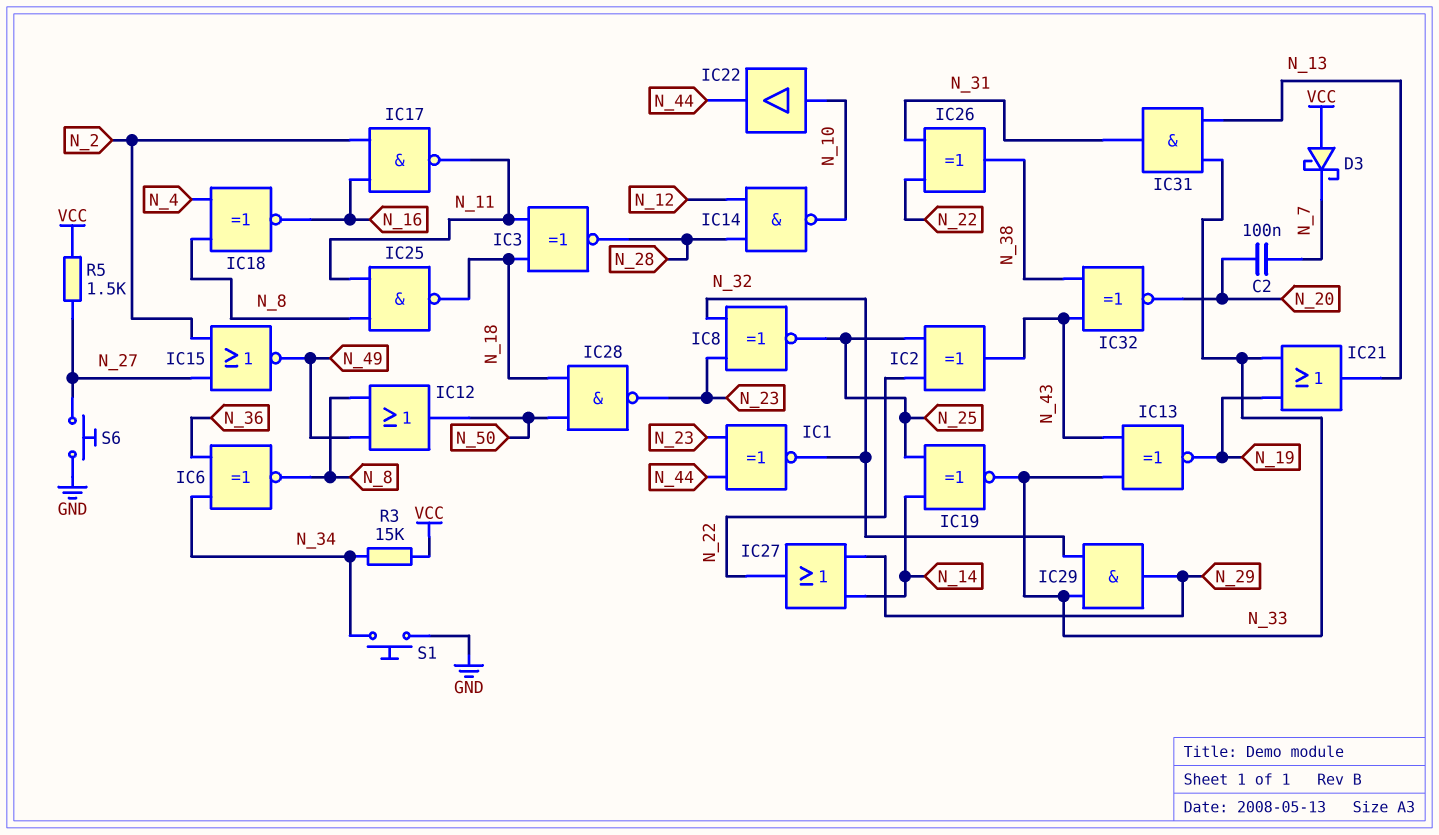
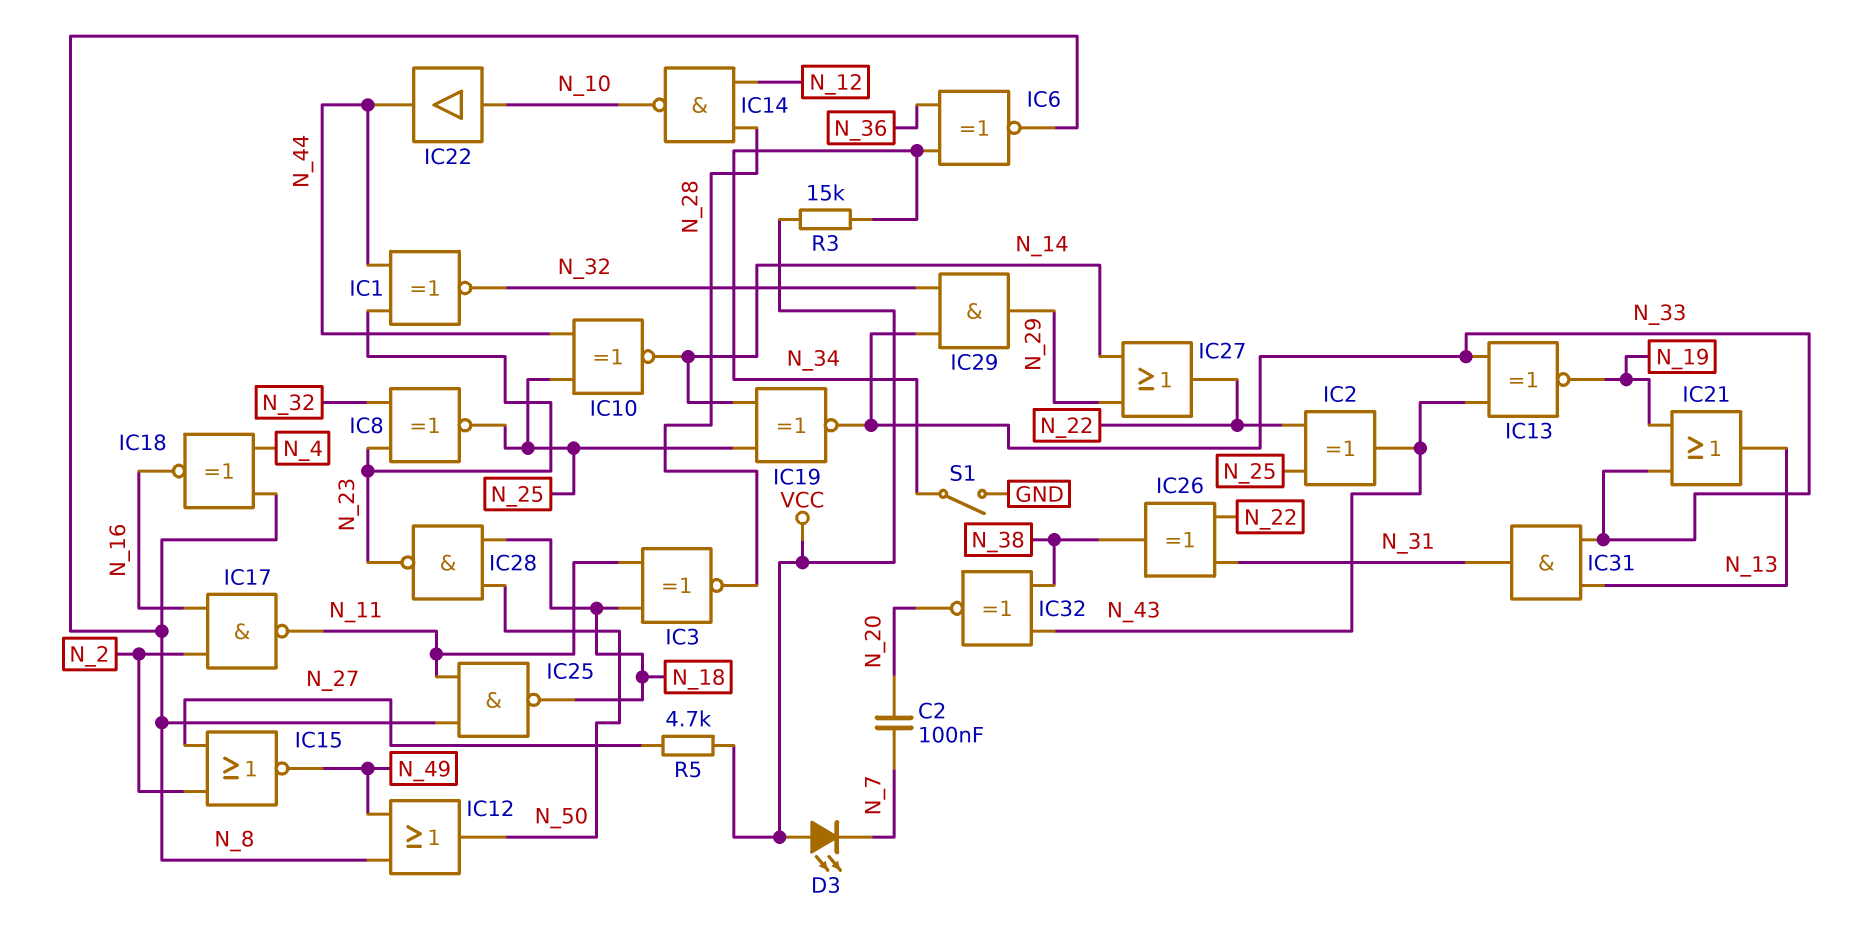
D3: schottky (A VCC, K N_7) -> LED (A VCC, K N_7)
IC10: none -> XNOR (in N_25, in N_44, out N_14)
R5: 1.5k (N_27, VCC) -> 4.7k (N_27, VCC)
S1: button (GND, N_34) -> switch (GND, N_34)
S6: button (GND, N_27) -> none

